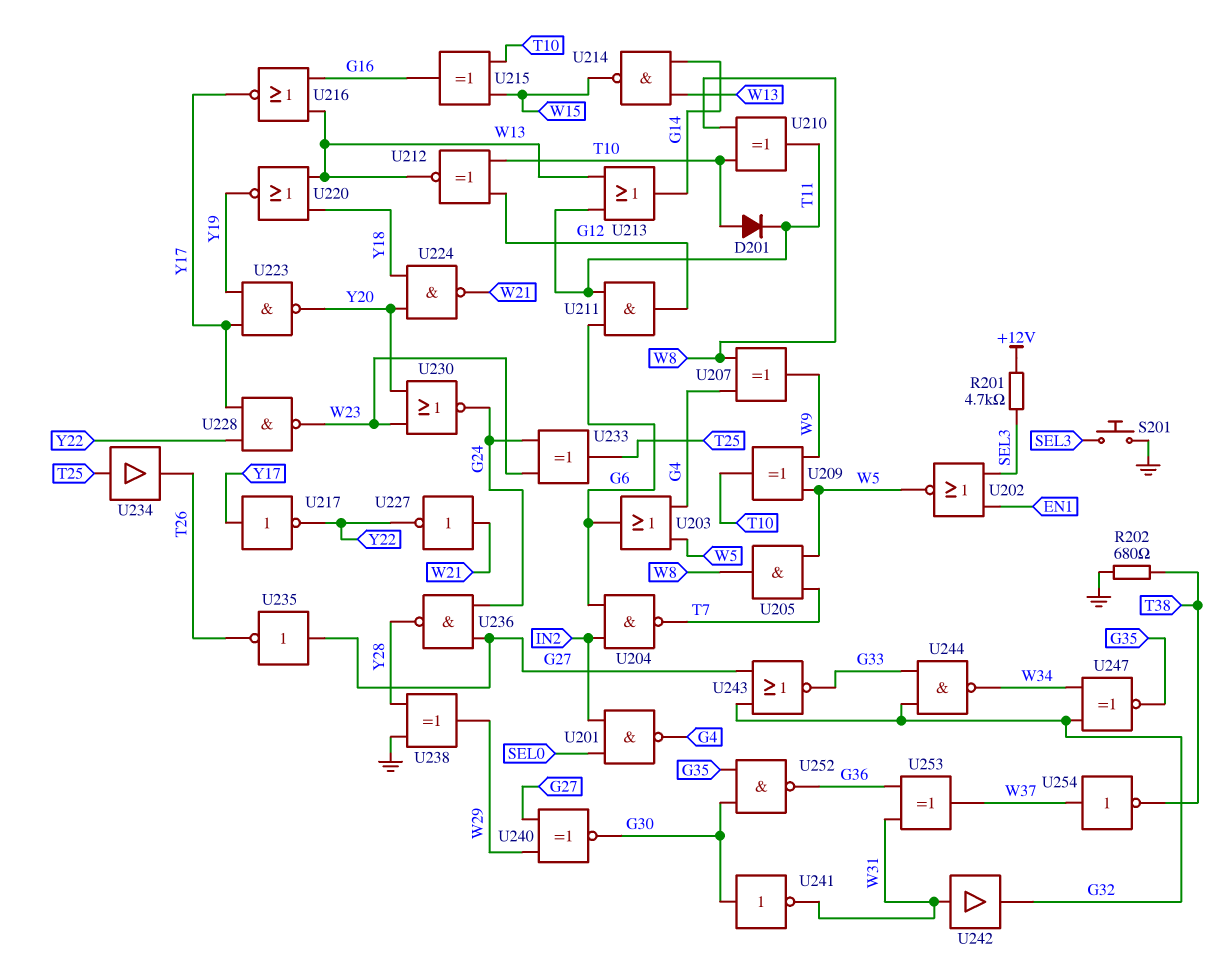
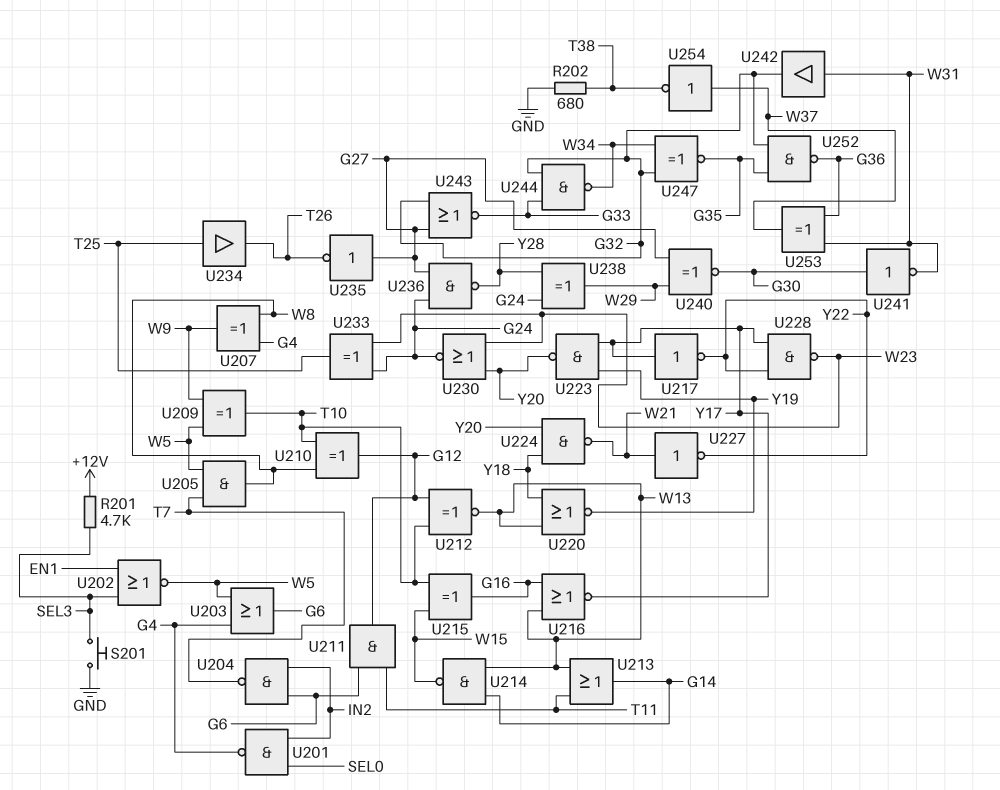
D201: diode (A T10, K T11) -> none
U210: XOR (in T10, in W8, out T11) -> XOR (in T10, in W8, out G12)
U238: XOR (in GND, in Y28, out W29) -> XOR (in G24, in Y28, out W29)
U252: NAND (in G30, in G35, out G36) -> NAND (in G32, in G35, out G36)

